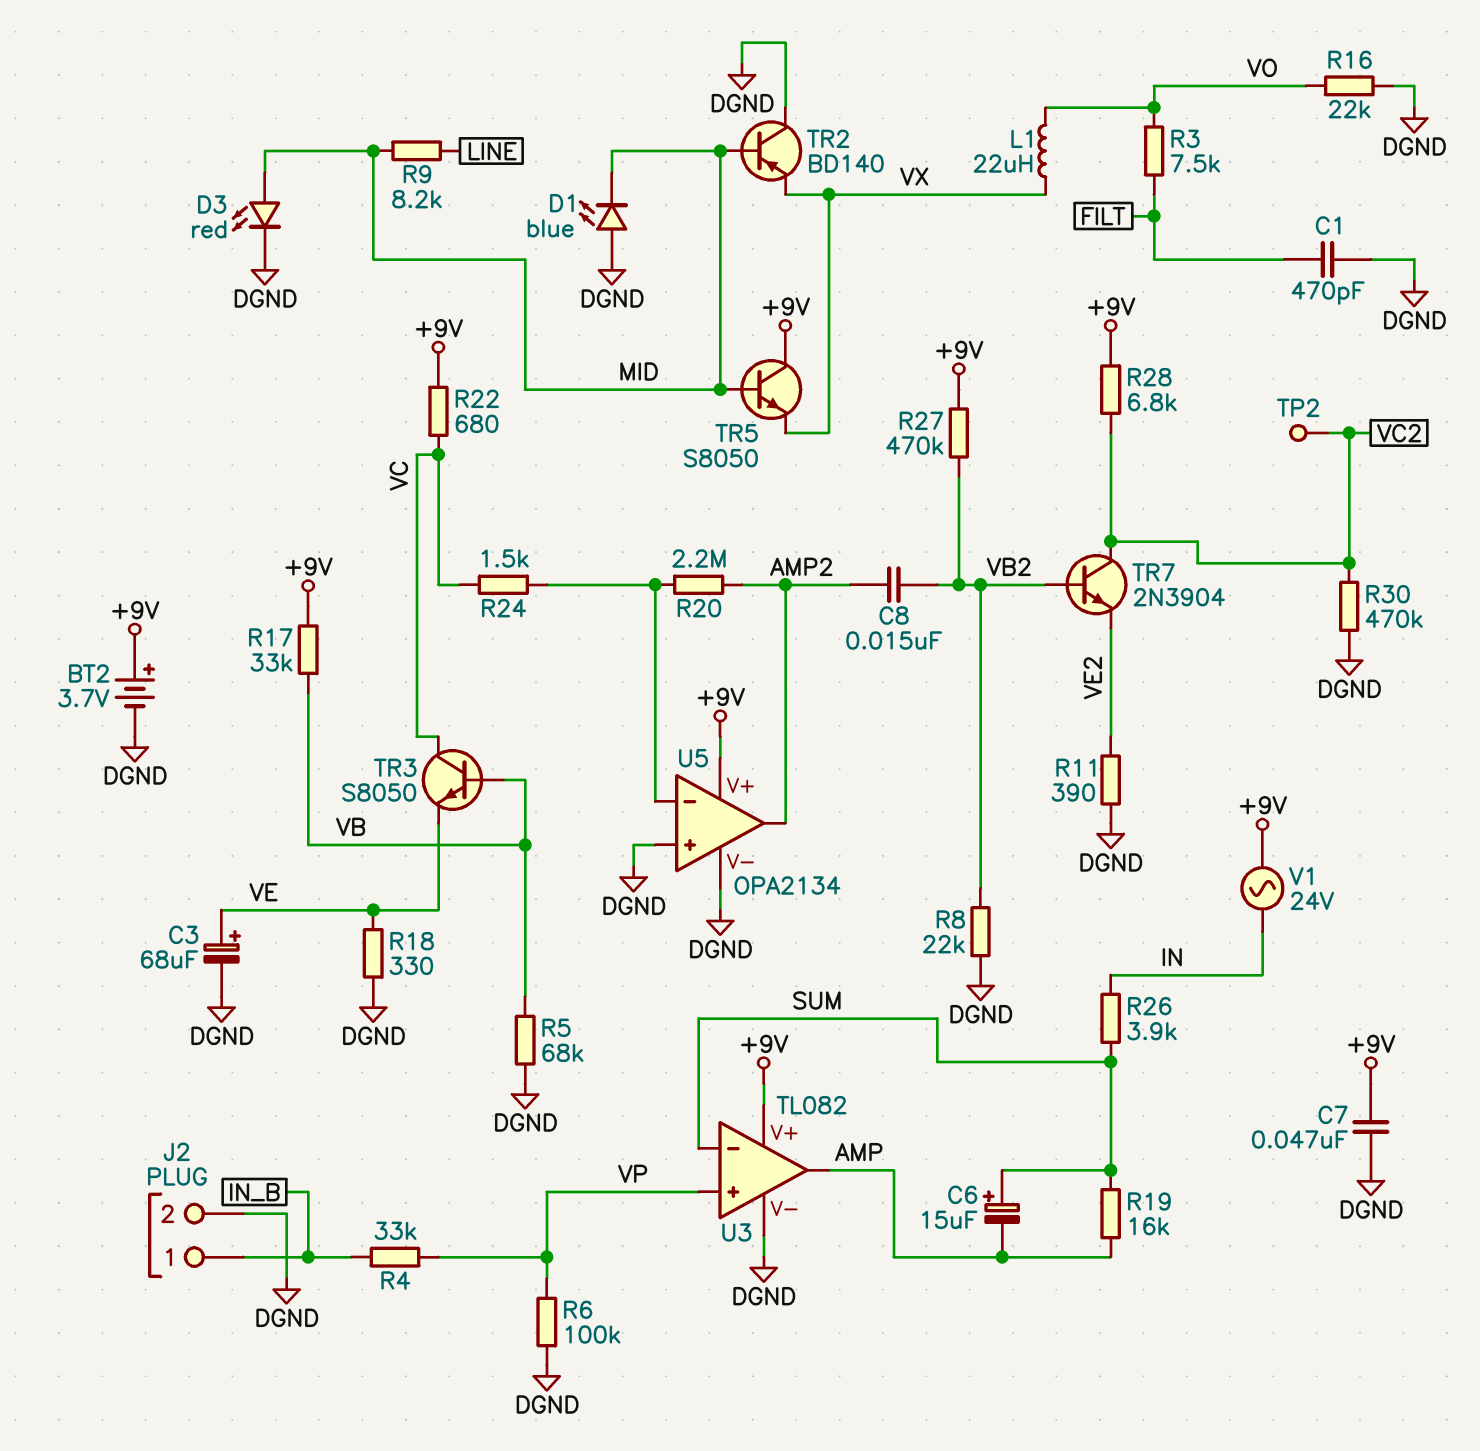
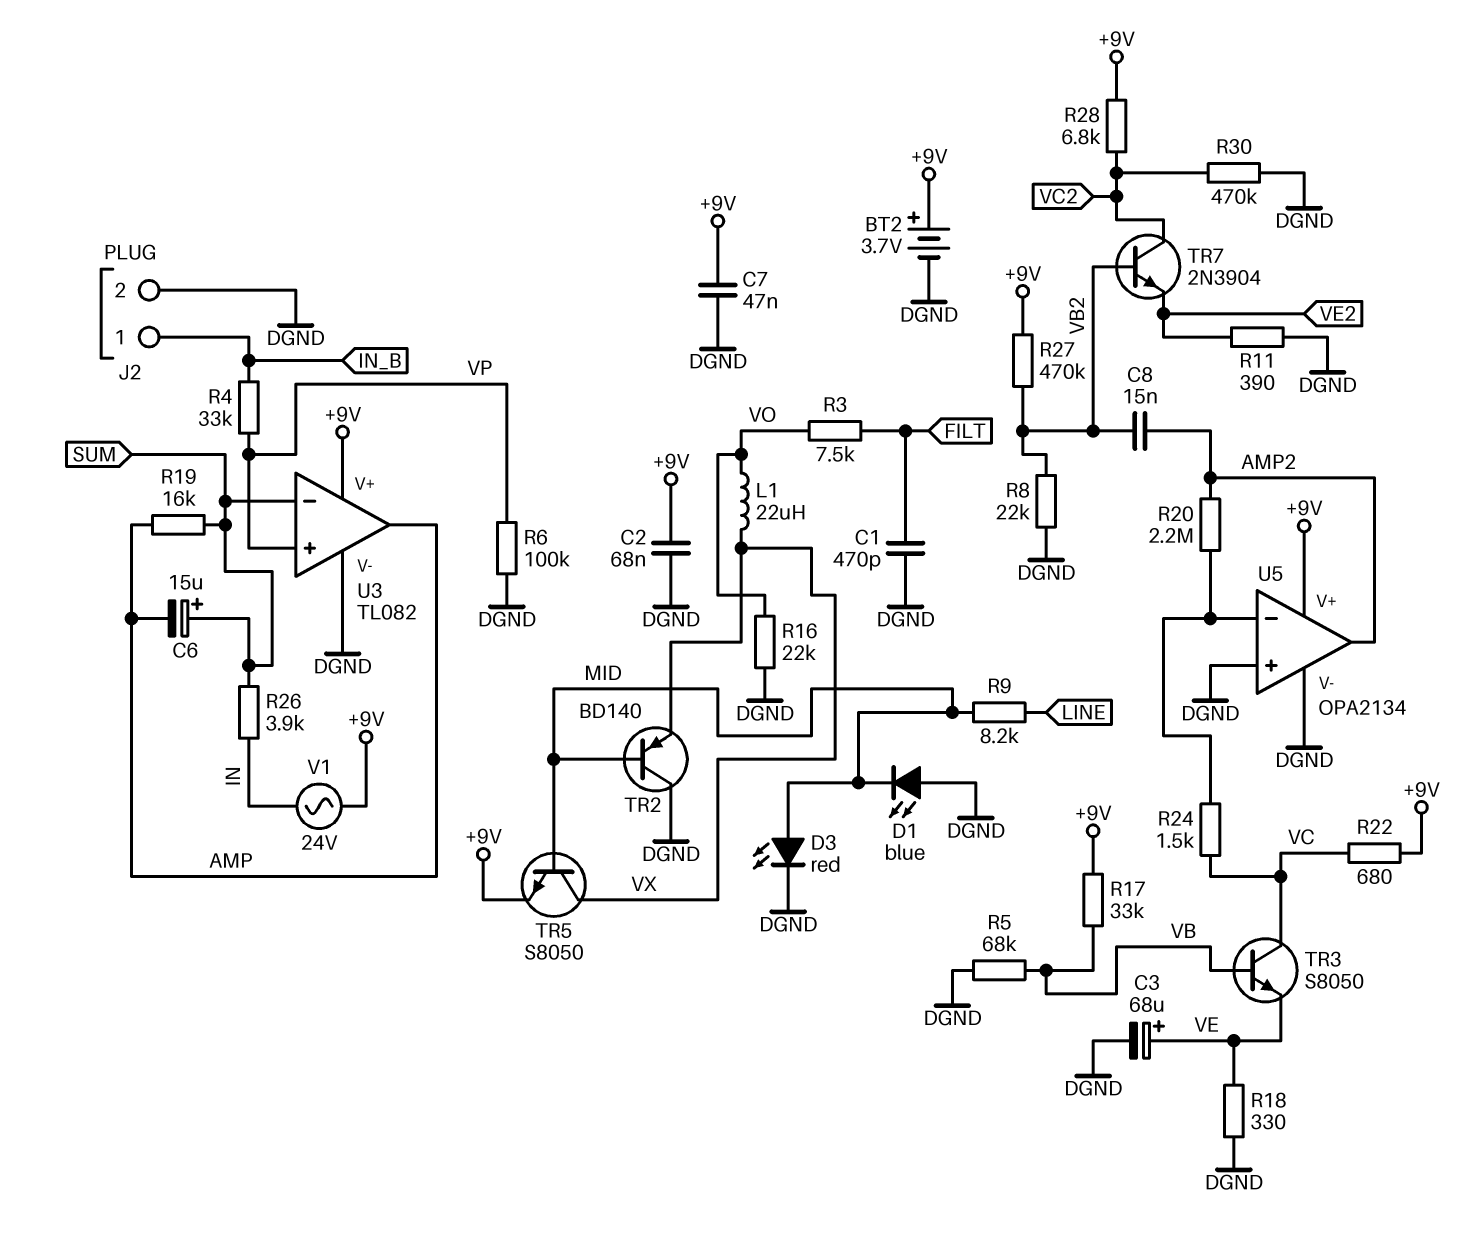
C2: none -> 68nF (+9V, DGND)
TP2: test point (VC2) -> none
TR5: NPN S8050 (B MID, C +9V, E VX) -> NPN S8050 (B MID, C VX, E +9V)

